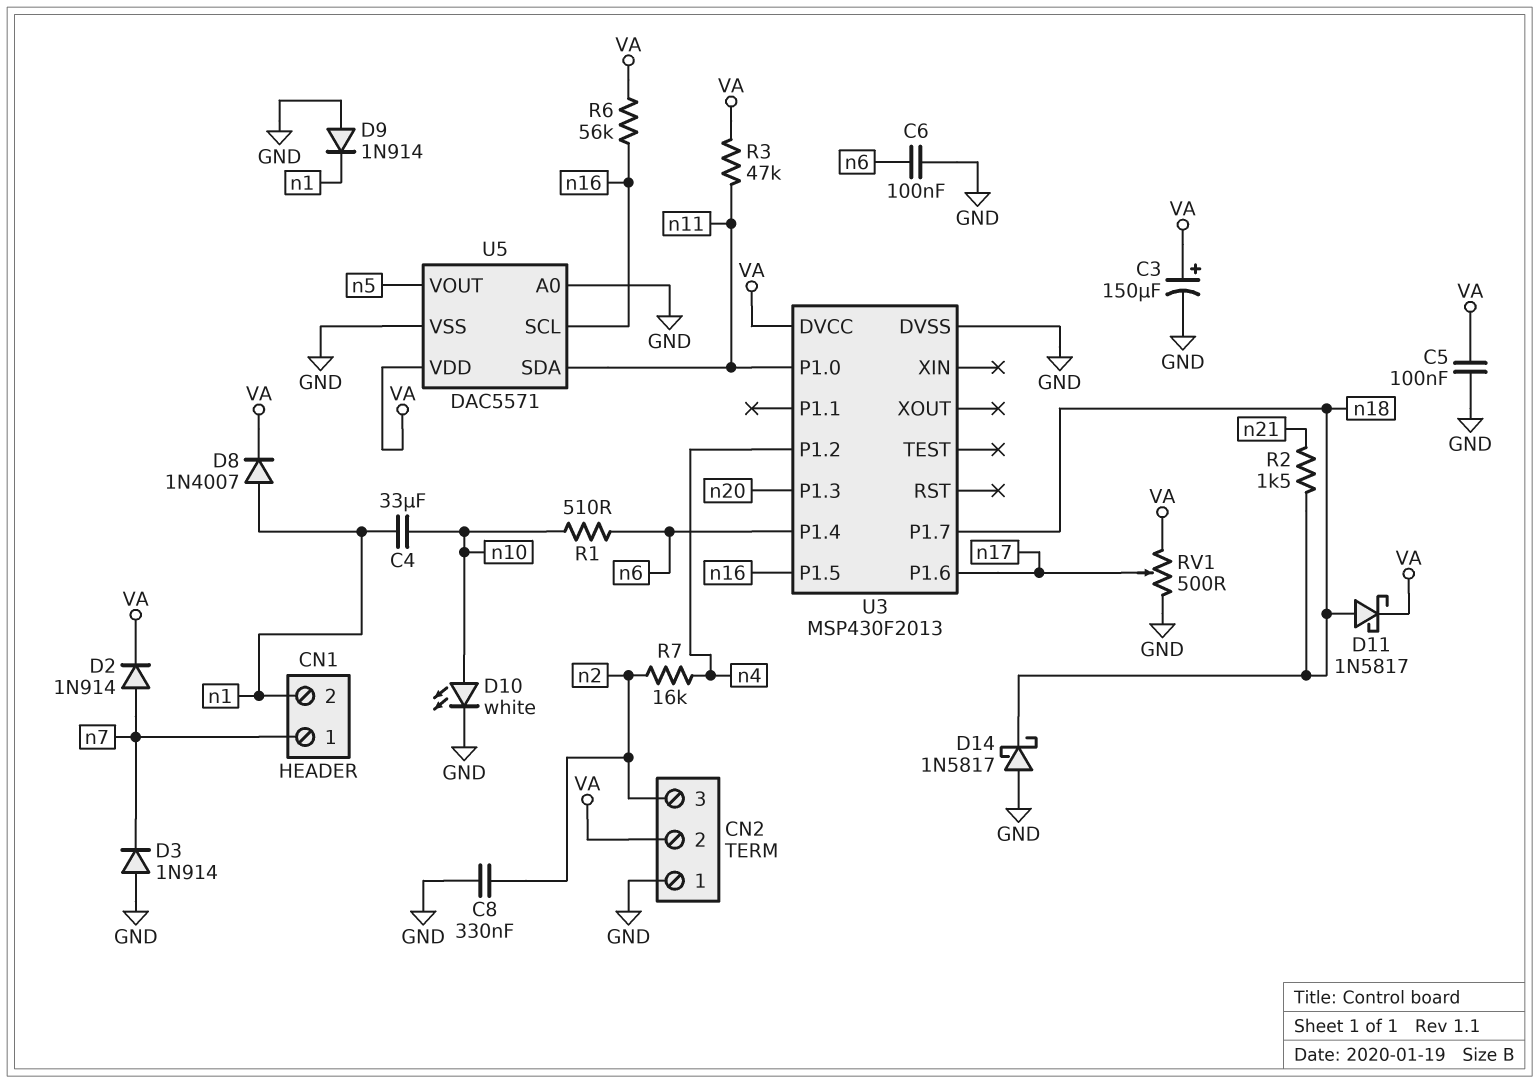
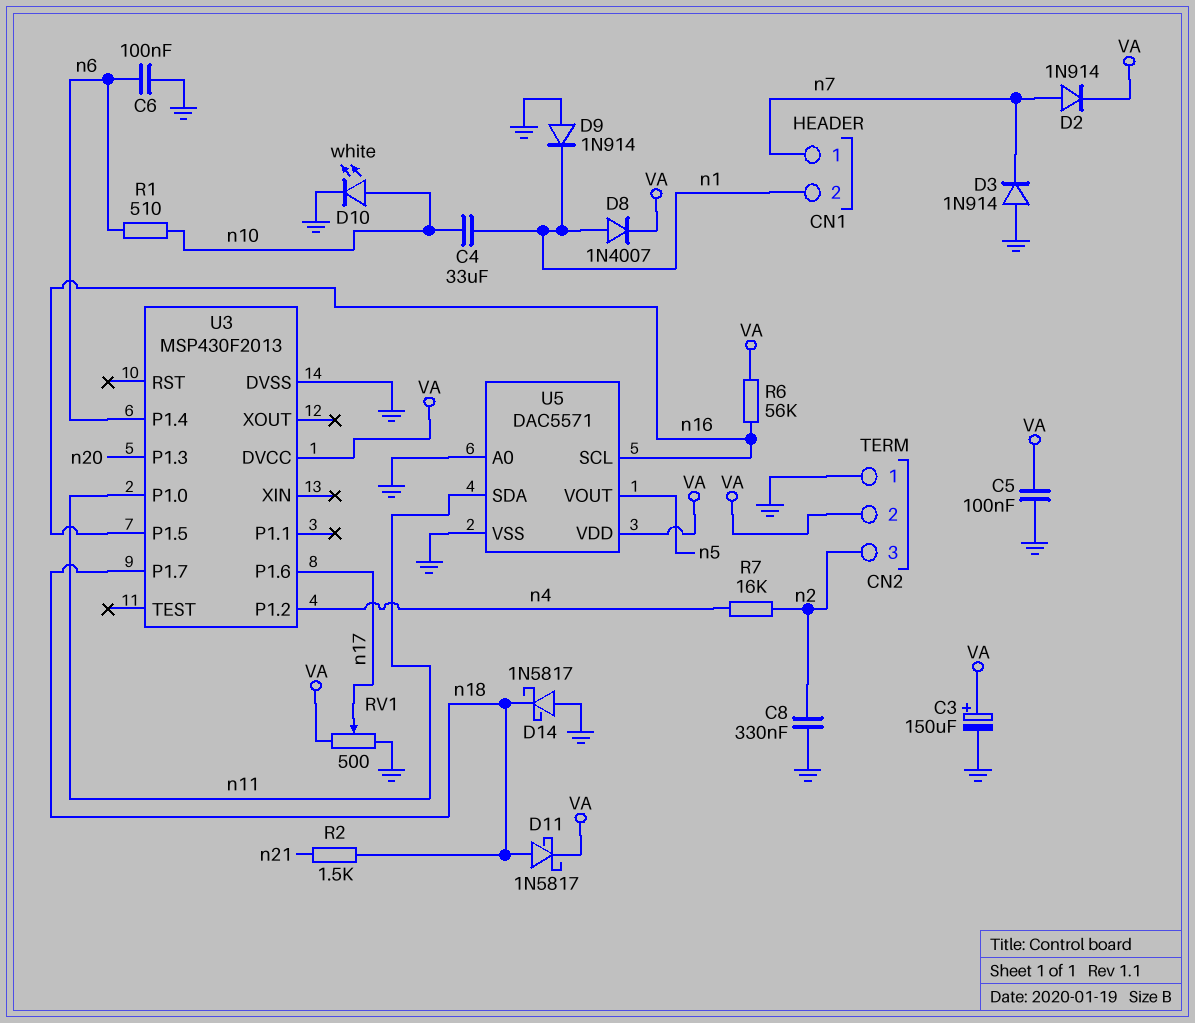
R3: 47k (VA, n11) -> none

